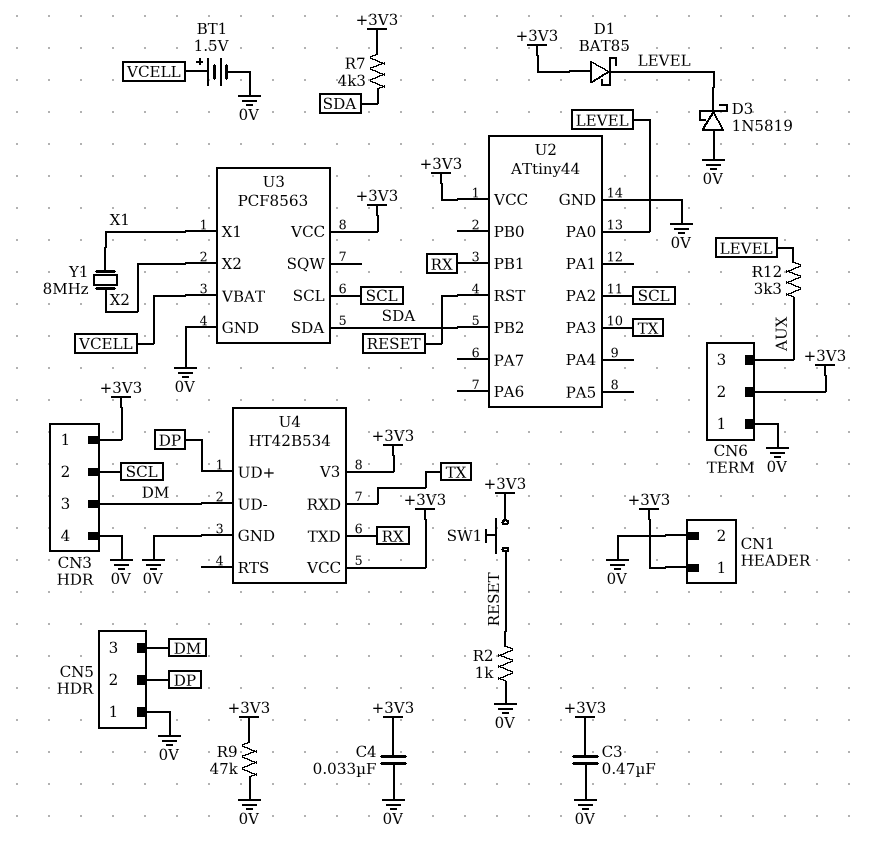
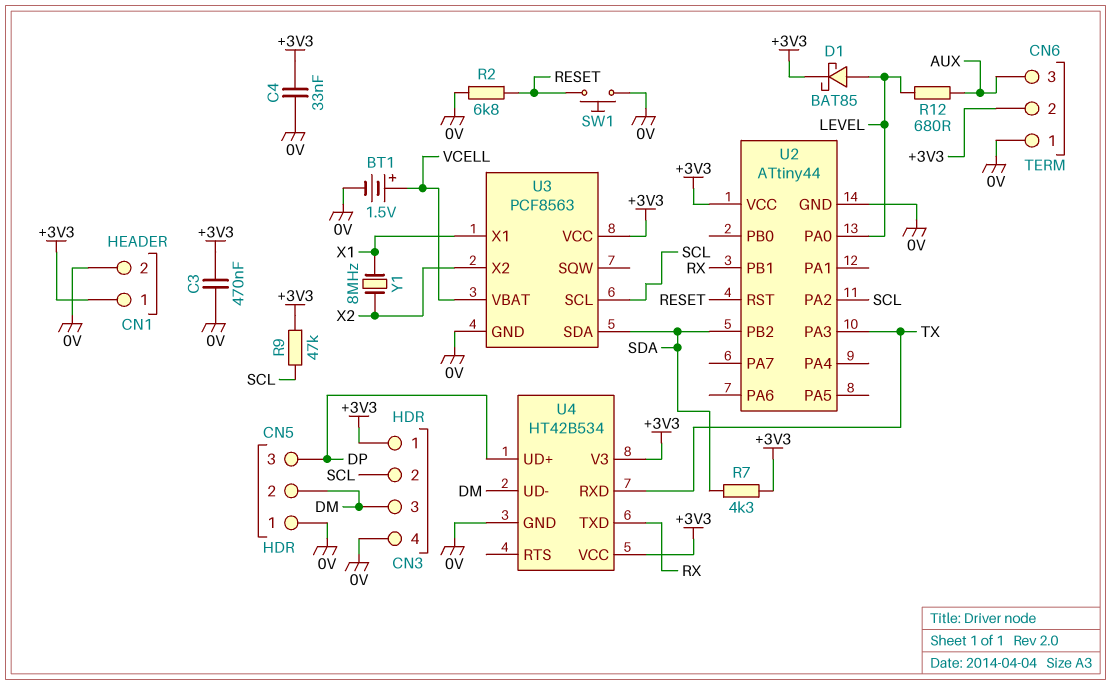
CN5 pin 2: DP -> DM
CN5 pin 3: DM -> DP
D1: schottky BAT85 (A +3V3, K LEVEL) -> schottky BAT85 (A LEVEL, K +3V3)
D3: schottky 1N5819 (A 0V, K LEVEL) -> none
R2: 1k (0V, RESET) -> 6.8k (0V, RESET)
R9: 47k (+3V3, 0V) -> 47k (+3V3, SCL)
R12: 3.3k (AUX, LEVEL) -> 680 (AUX, LEVEL)
SW1: button (+3V3, RESET) -> button (0V, RESET)

